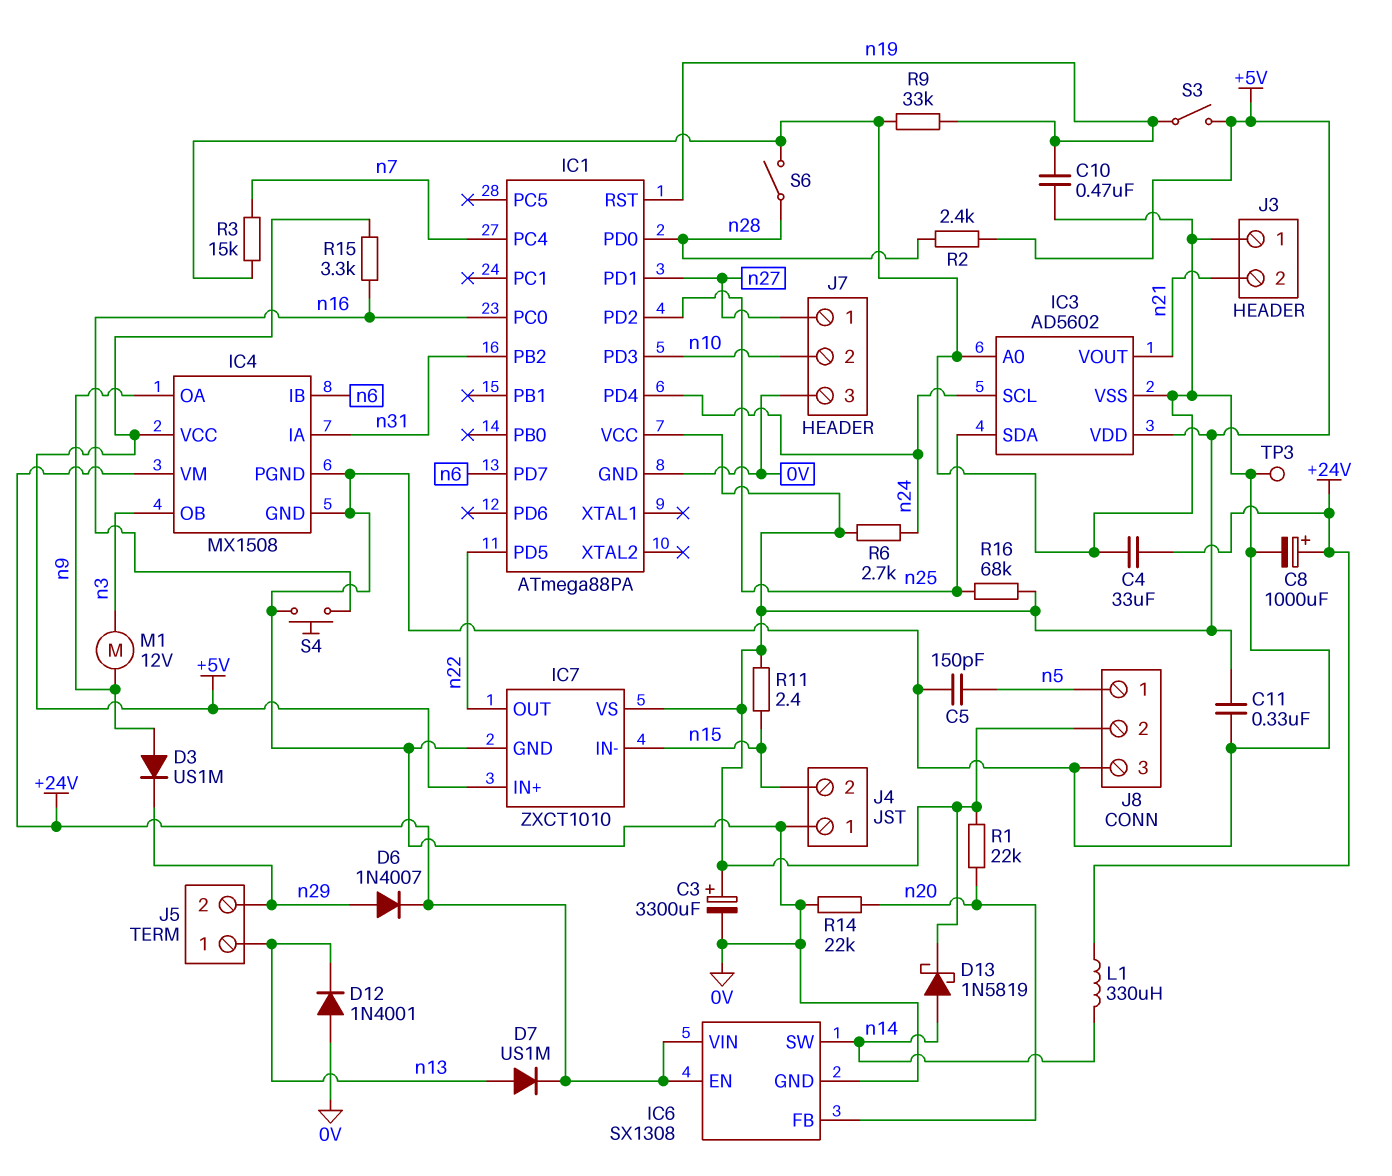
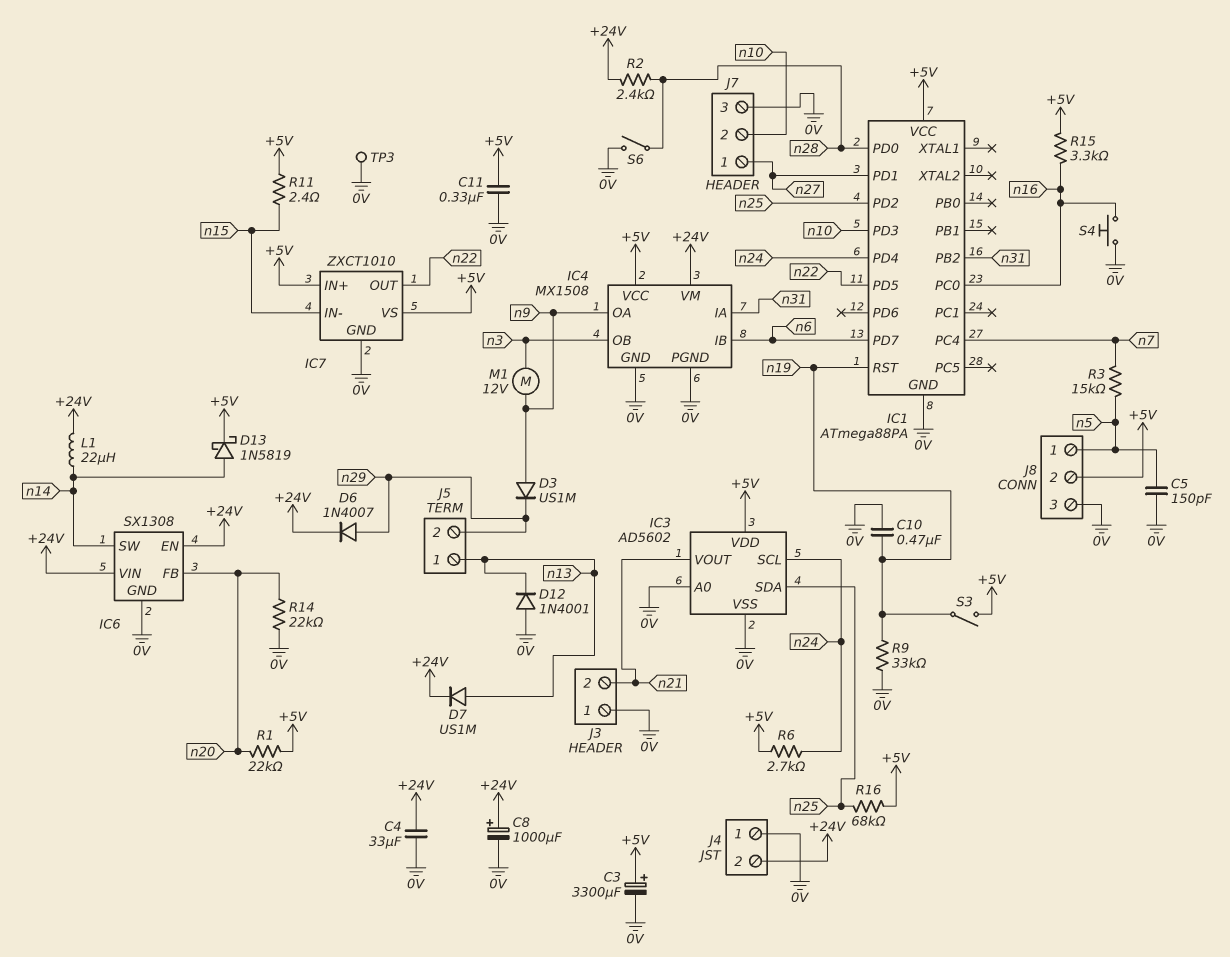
J4 pin 2: n15 -> +24V
L1: 330uH (+24V, n14) -> 22uH (+24V, n14)
R2: 2.4k (+5V, n28) -> 2.4k (+24V, n28)
R3: 15k (0V, n7) -> 15k (n5, n7)

